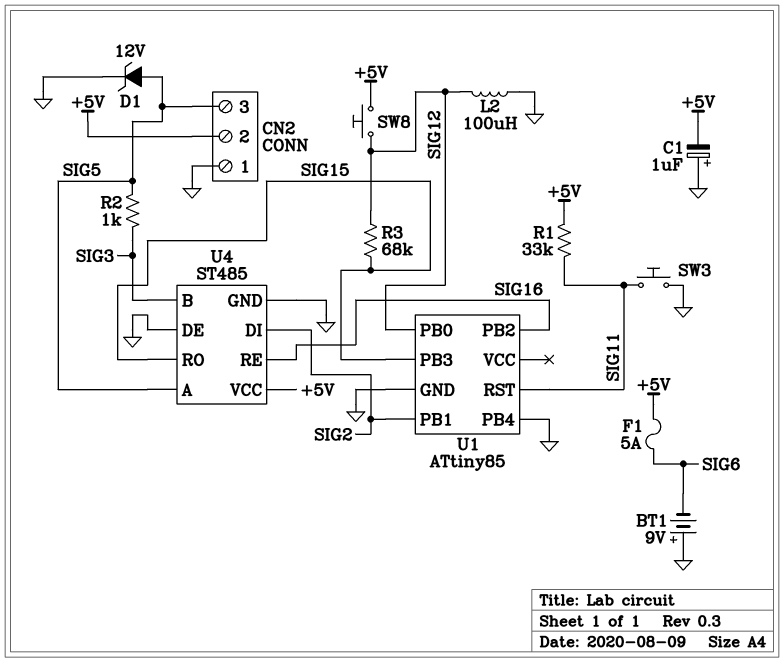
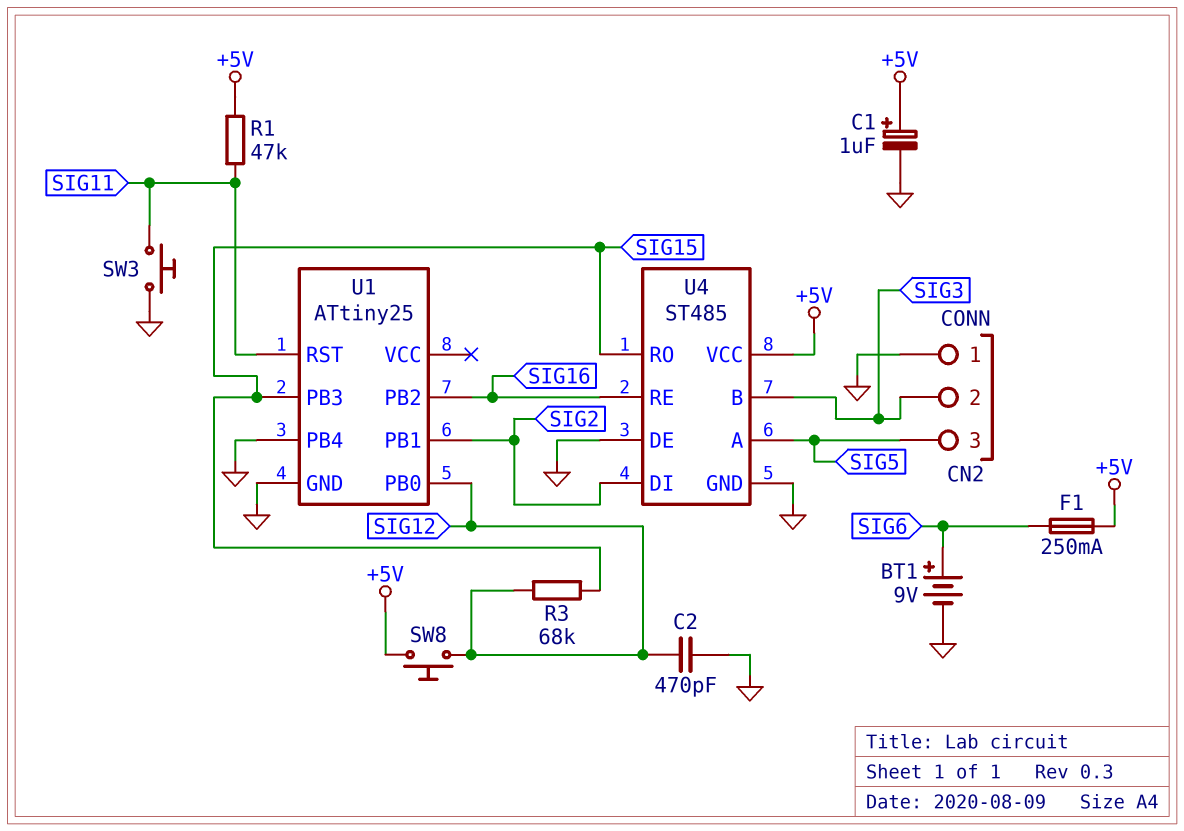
BT1: 9V (plus GND, minus SIG6) -> 9V (plus SIG6, minus GND)
C1: 1uF (plus GND, minus +5V) -> 1uF (plus +5V, minus GND)
C2: none -> 470pF (GND, SIG12)
CN2 pin 2: +5V -> SIG3
D1: zener 12V (A SIG5, K GND) -> none
F1: 5A (+5V, SIG6) -> 250mA (+5V, SIG6)
L2: 100uH (GND, SIG12) -> none
R1: 33k (+5V, SIG11) -> 47k (+5V, SIG11)
R2: 1k (SIG3, SIG5) -> none
U1: ATtiny85 -> ATtiny25

